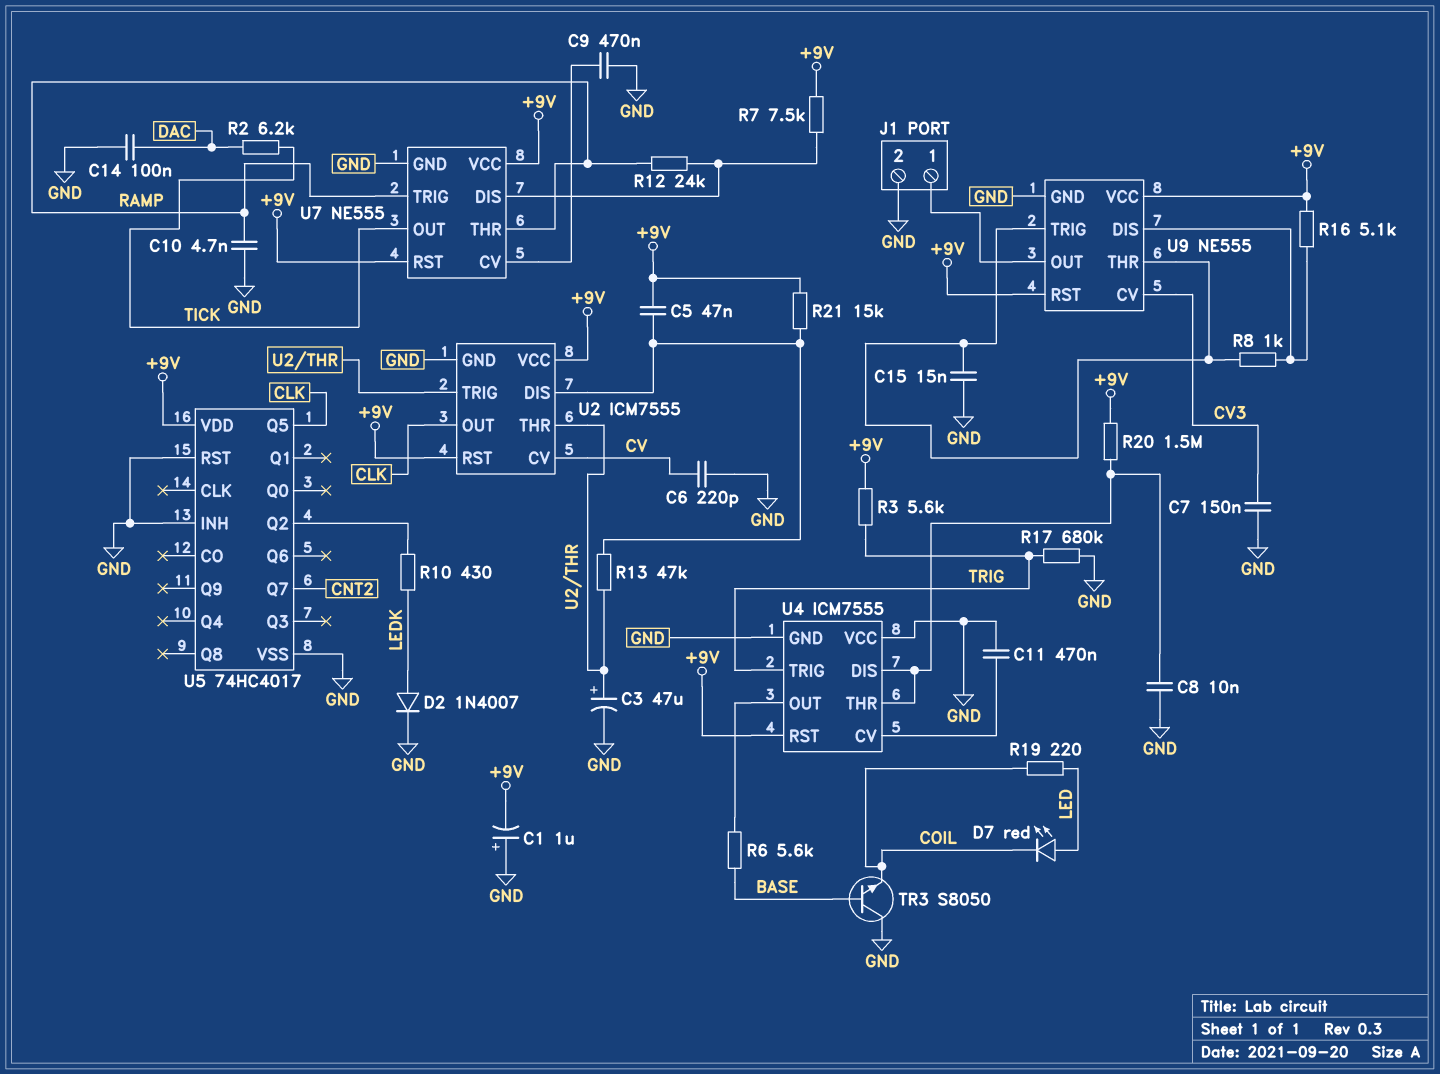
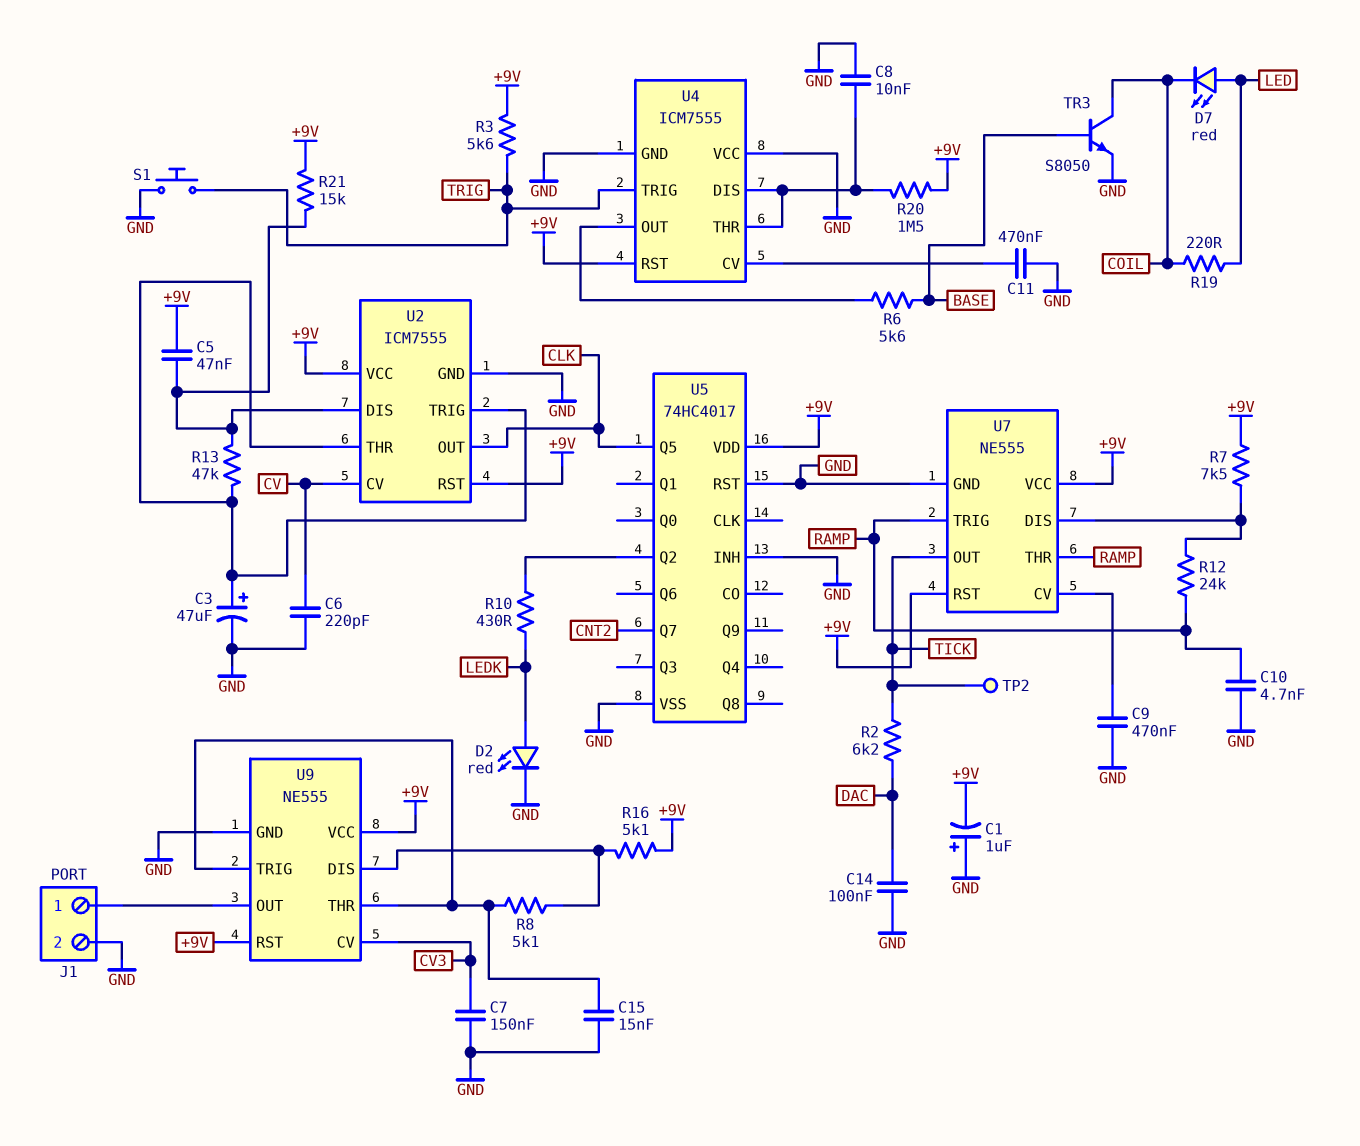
D2: diode 1N4007 (A LEDK, K GND) -> LED red (A LEDK, K GND)
R8: 1k (U9/DIS, U9/THR) -> 5.1k (U9/DIS, U9/THR)
R17: 680k (GND, TRIG) -> none
S1: none -> button (GND, TRIG)
TP2: none -> test point (TICK)
TR3: NPN S8050 (B BASE, C GND, E COIL) -> NPN S8050 (B BASE, C COIL, E GND)

